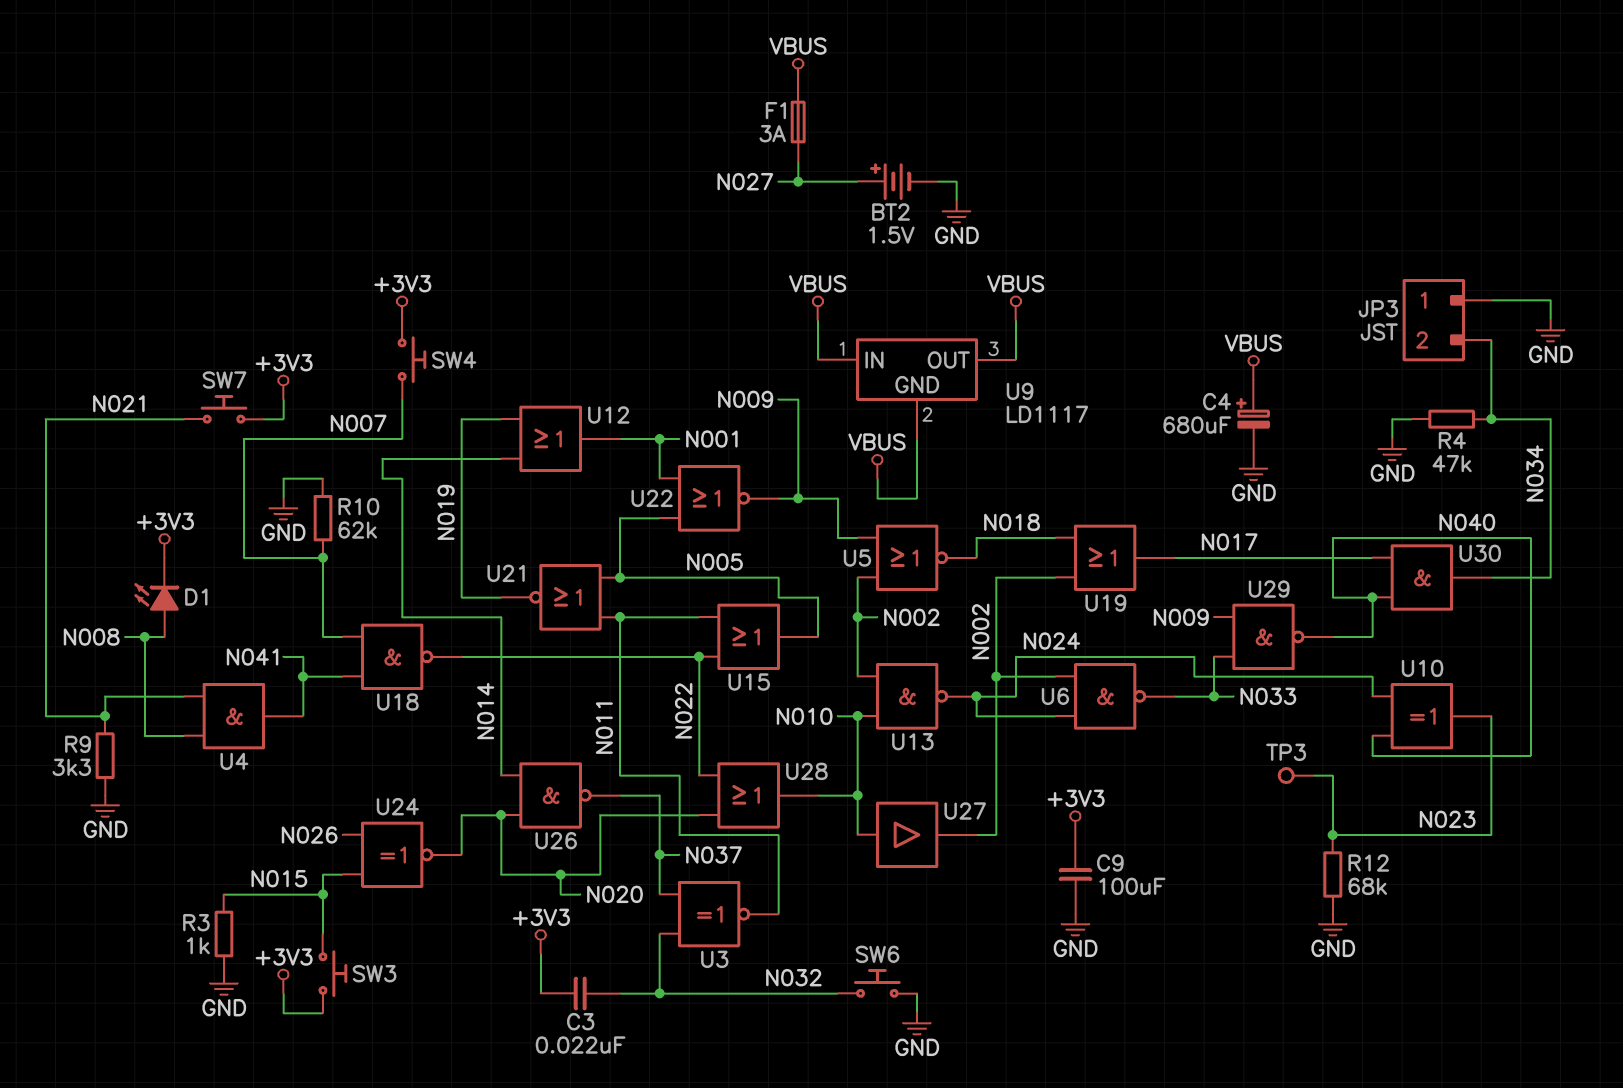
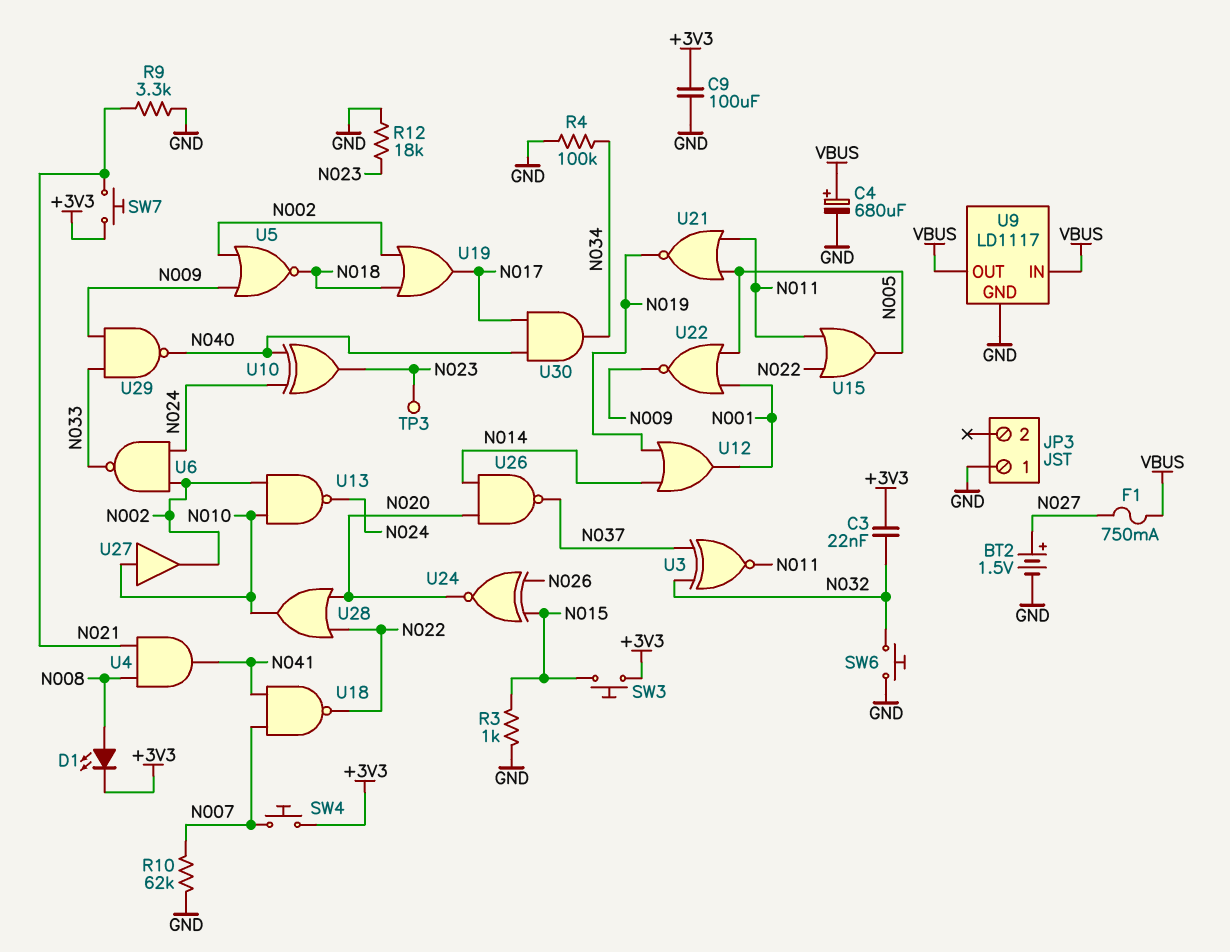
F1: 3A (N027, VBUS) -> 750mA (N027, VBUS)
JP3 pin 2: N034 -> none
R4: 47k (GND, N034) -> 100k (GND, N034)
R12: 68k (GND, N023) -> 18k (GND, N023)
U9 pin GND: VBUS -> GND

